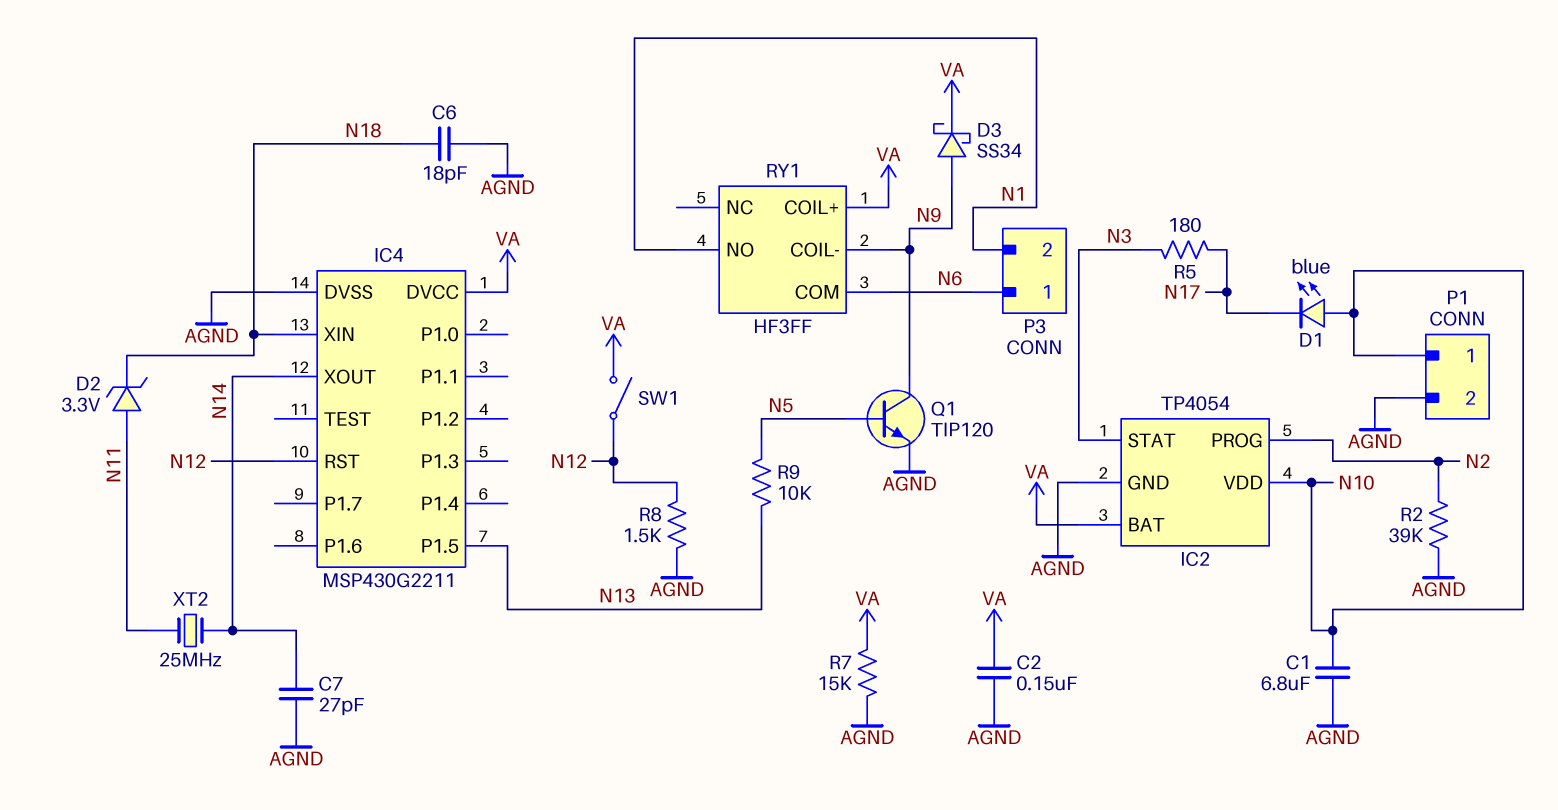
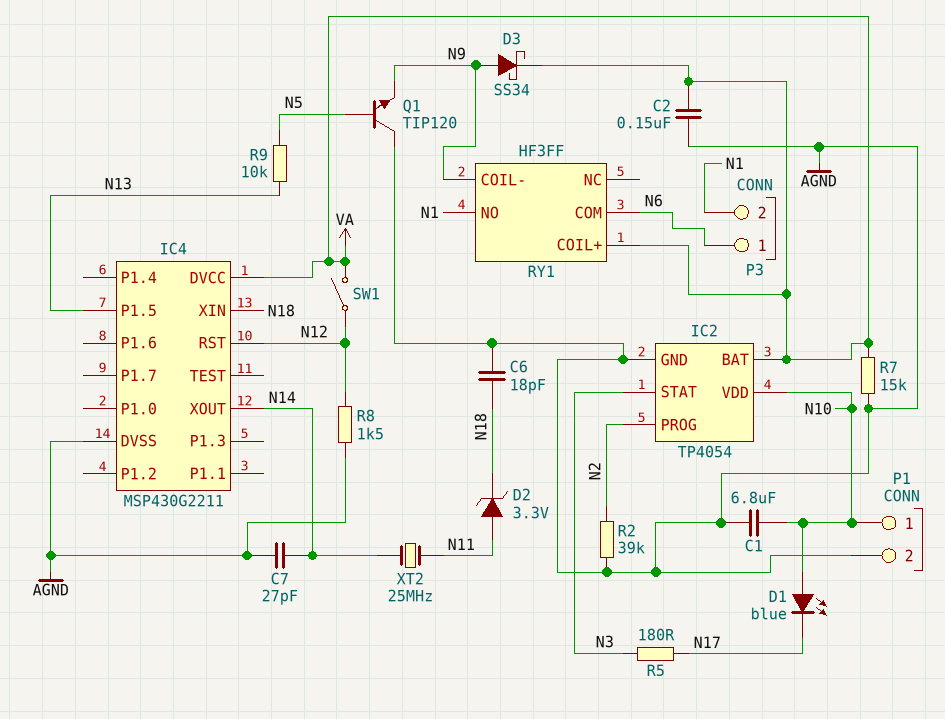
Q1: NPN TIP120 (B N5, C N9, E AGND) -> NPN TIP120 (B N5, C AGND, E N9)

